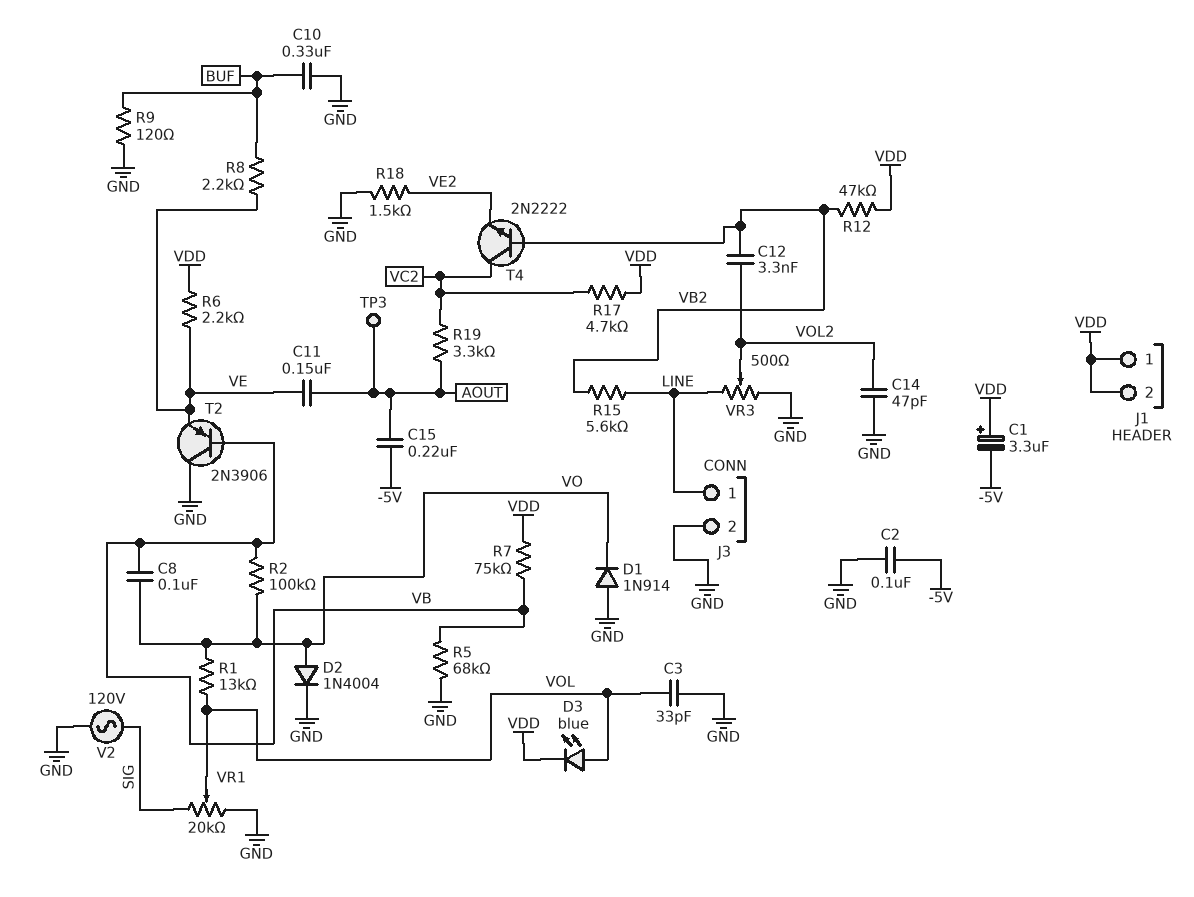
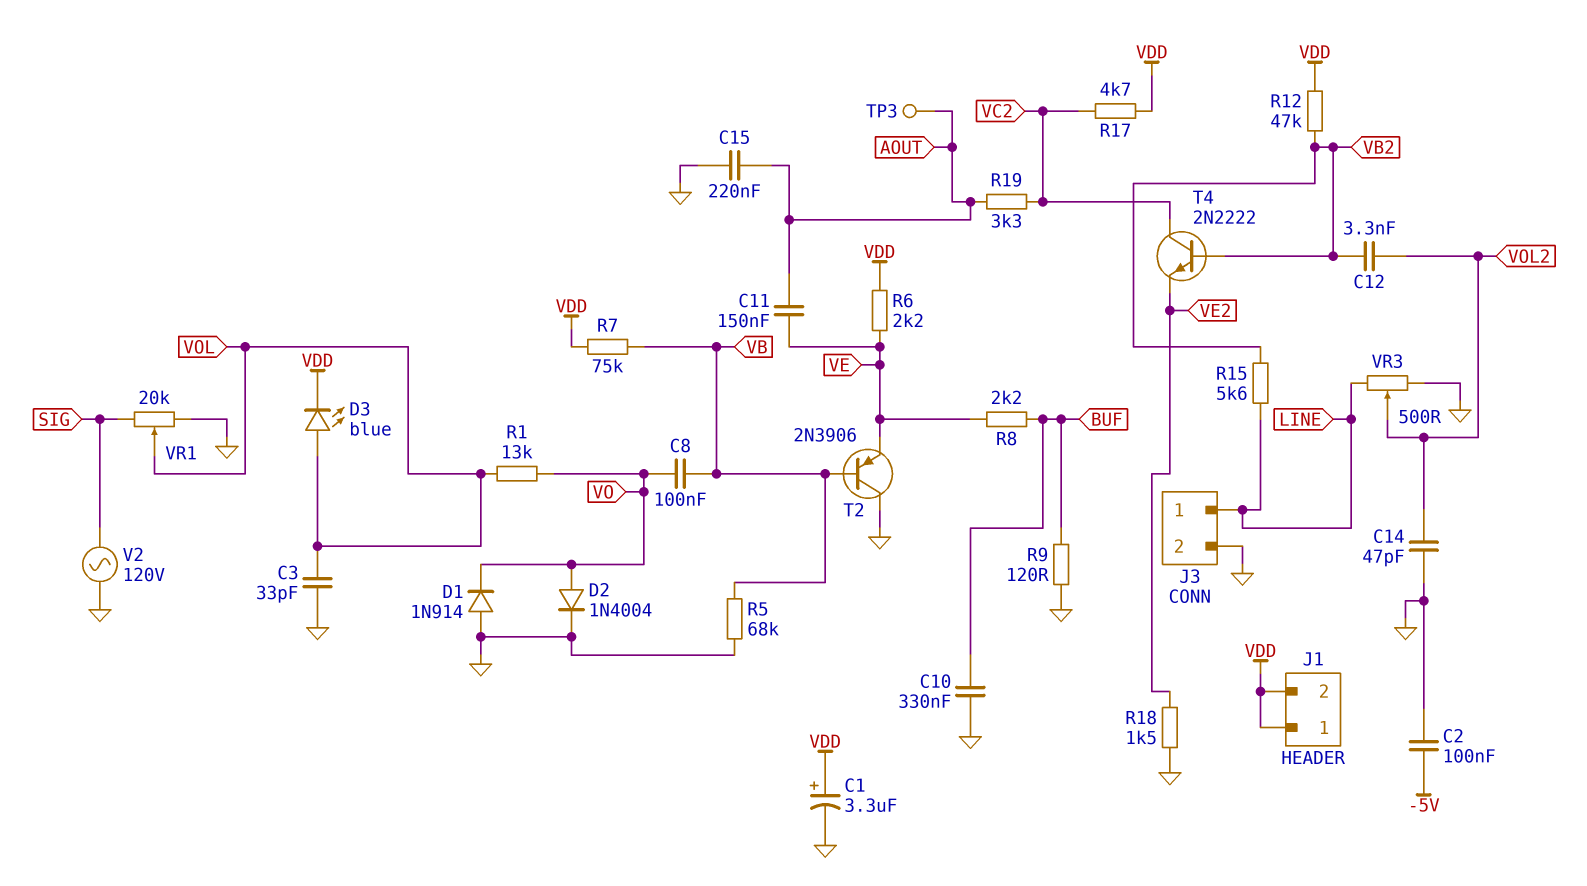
C1: 3.3uF (plus VDD, minus -5V) -> 3.3uF (plus VDD, minus GND)
C15: 220nF (-5V, AOUT) -> 220nF (AOUT, GND)
R2: 100k (VB, VO) -> none

